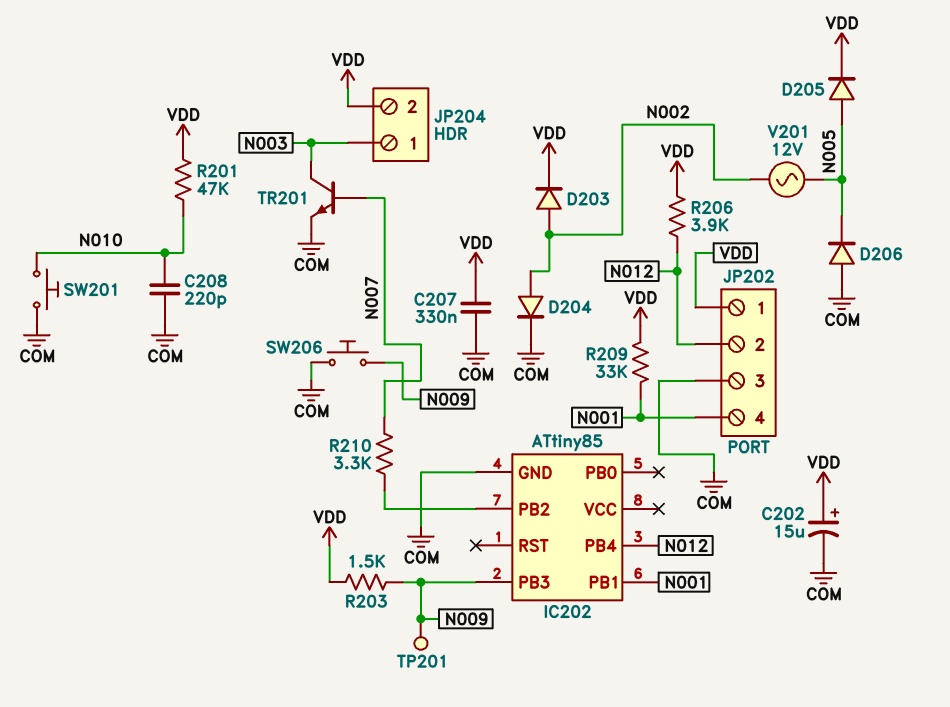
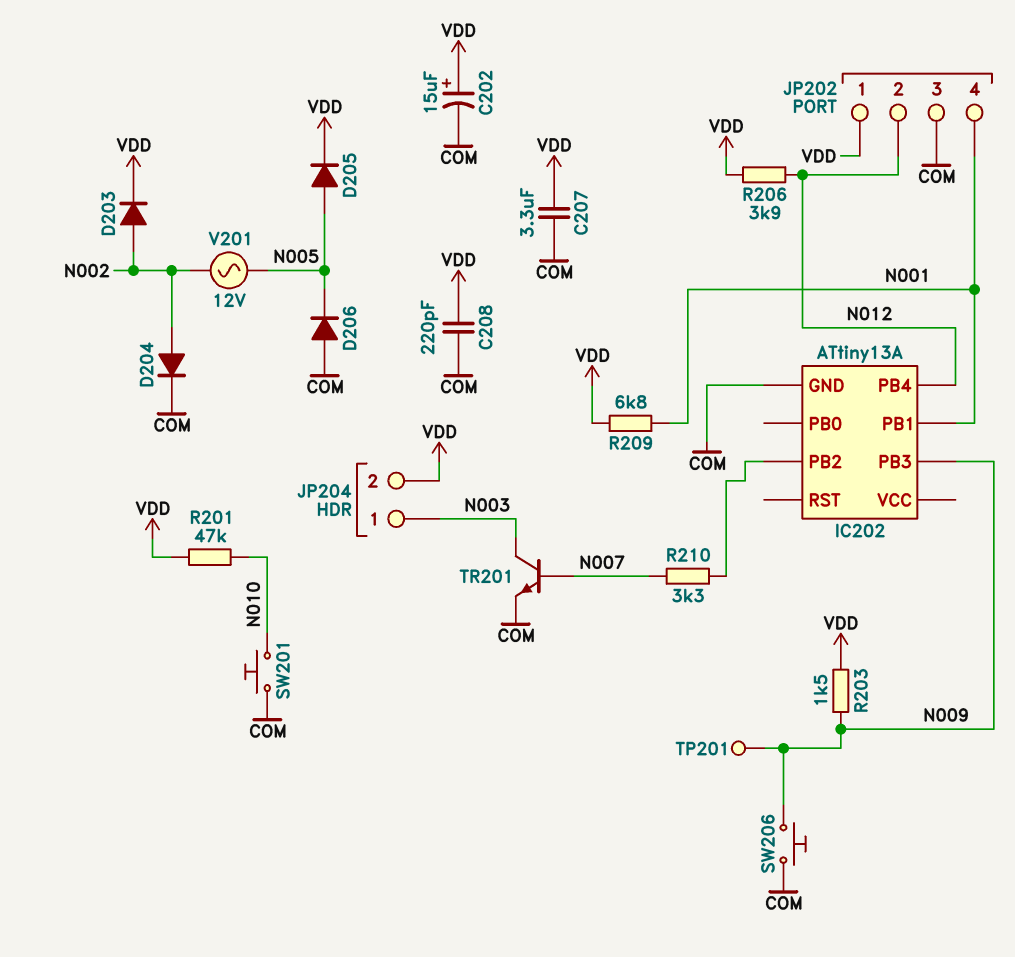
C207: 330nF (COM, VDD) -> 3.3uF (COM, VDD)
C208: 220pF (COM, N010) -> 220pF (COM, VDD)
IC202: ATtiny85 -> ATtiny13A
R209: 33k (N001, VDD) -> 6.8k (N001, VDD)

